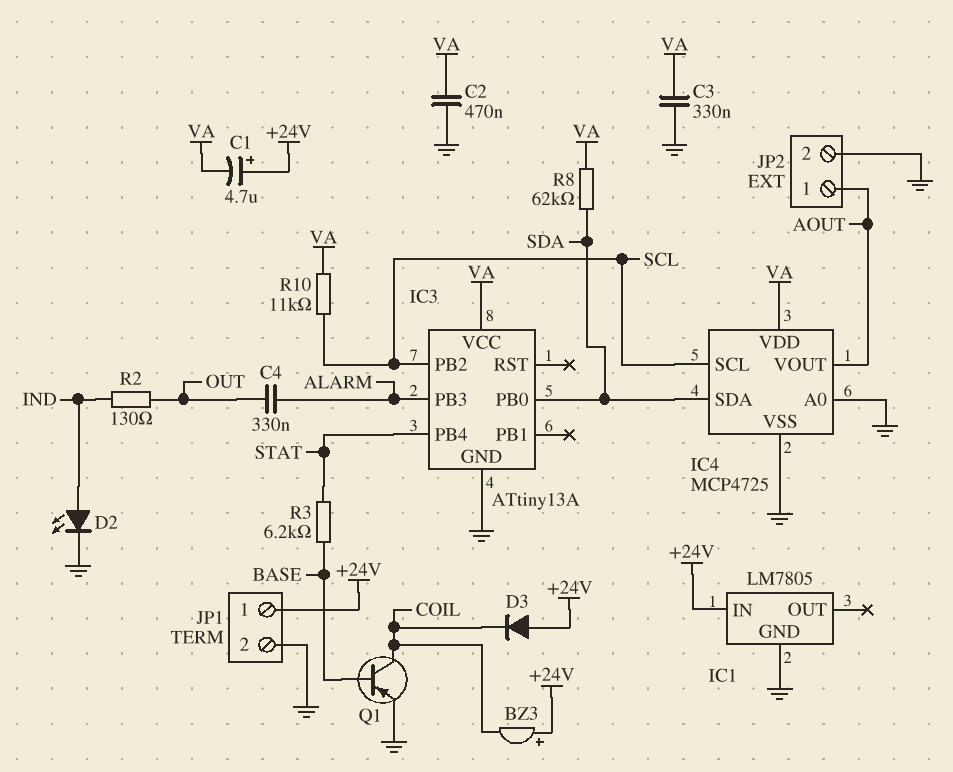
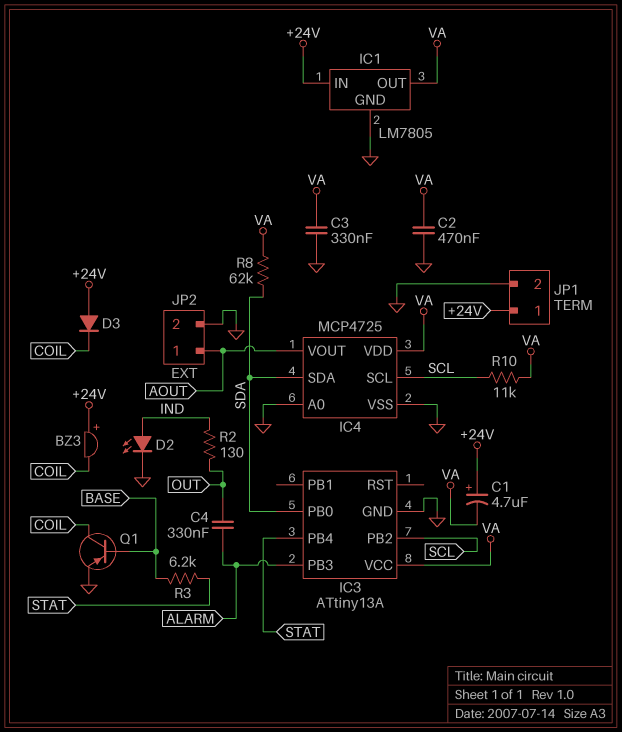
IC1 pin OUT: none -> VA

